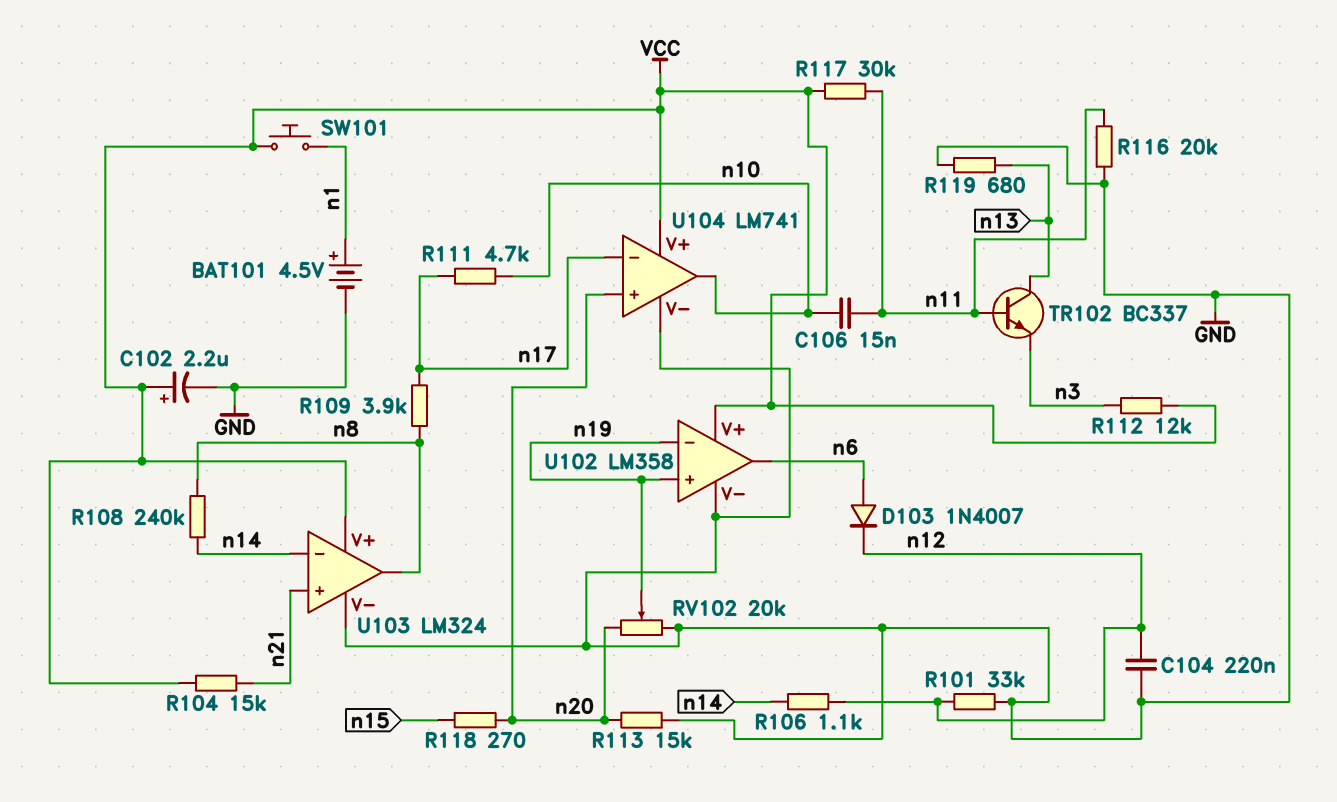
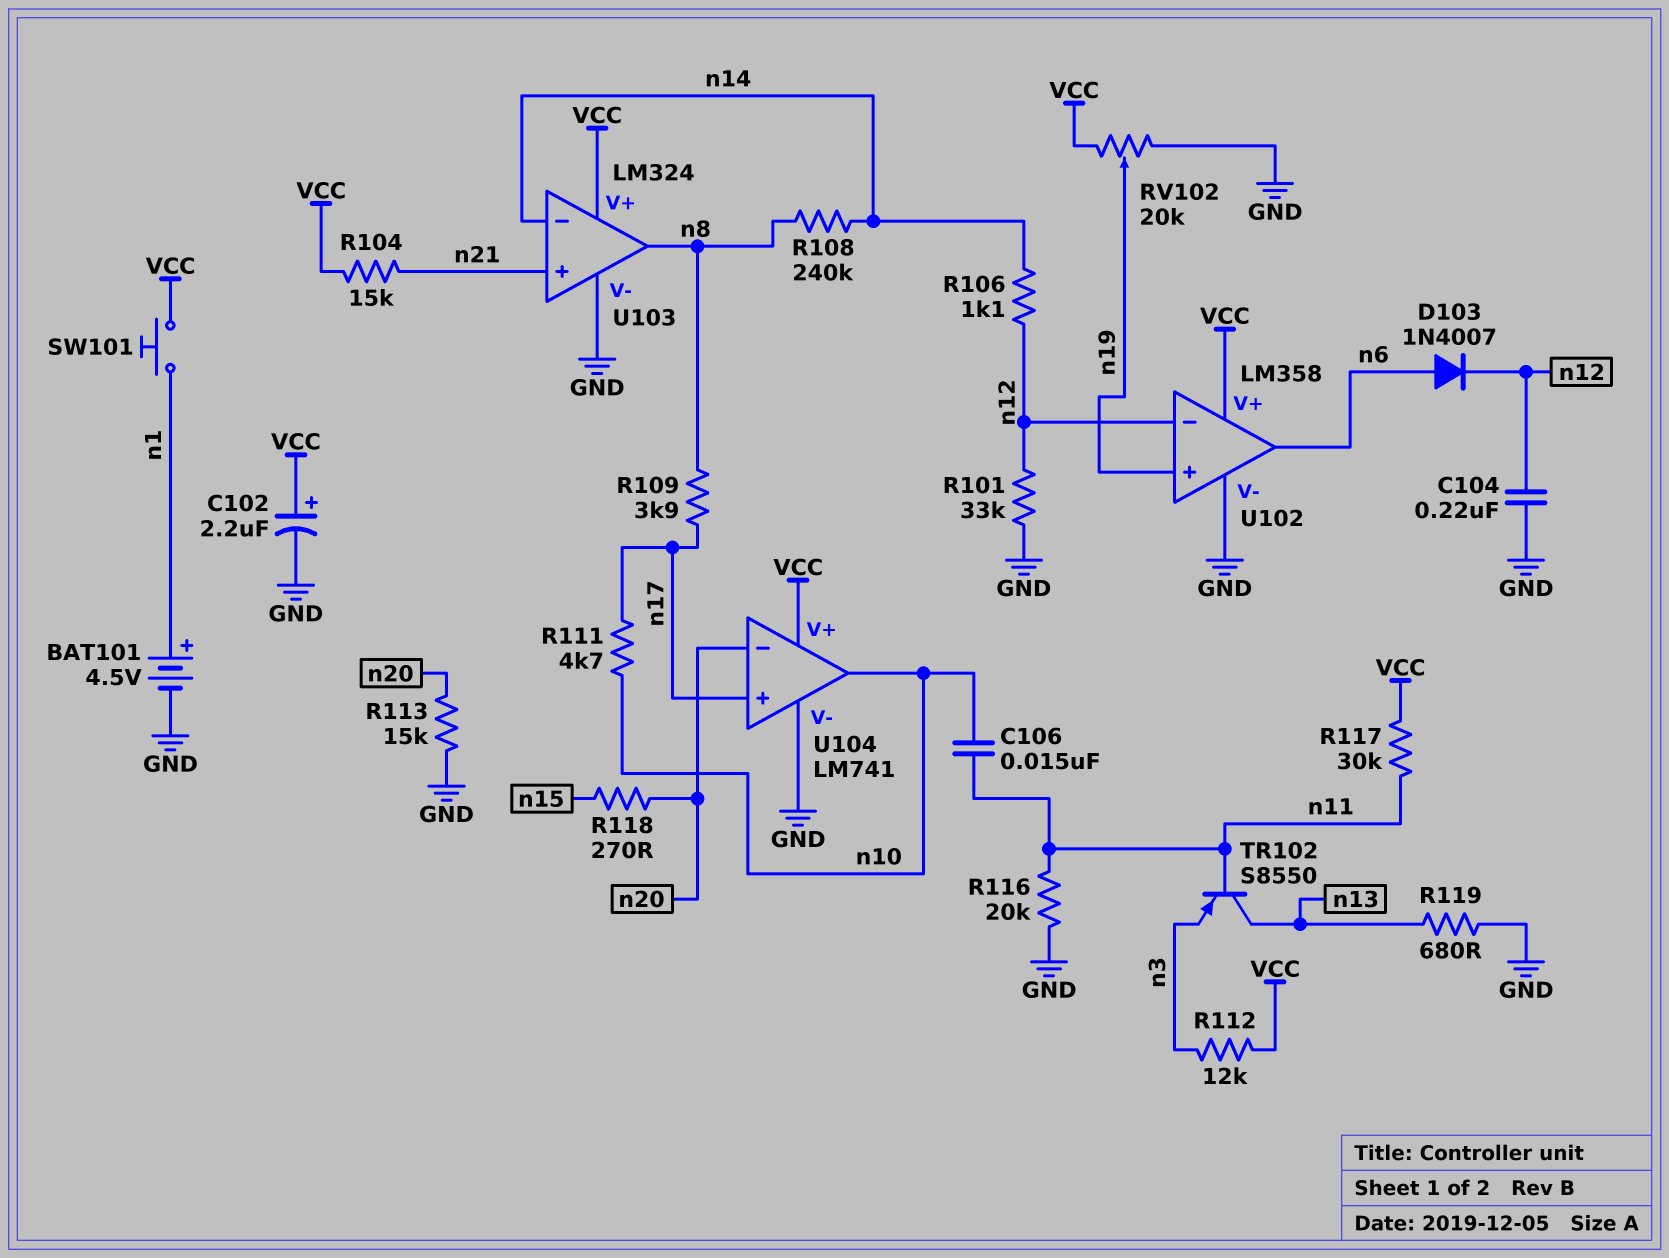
RV102: 20k (GND, n20, wiper n19) -> 20k (GND, VCC, wiper n19)
TR102: NPN BC337 (B n11, C n13, E n3) -> PNP S8550 (B n11, C n13, E n3)
U102 pin in-: n19 -> n12
U104 pin in+: n20 -> n17
U104 pin in-: n17 -> n20

